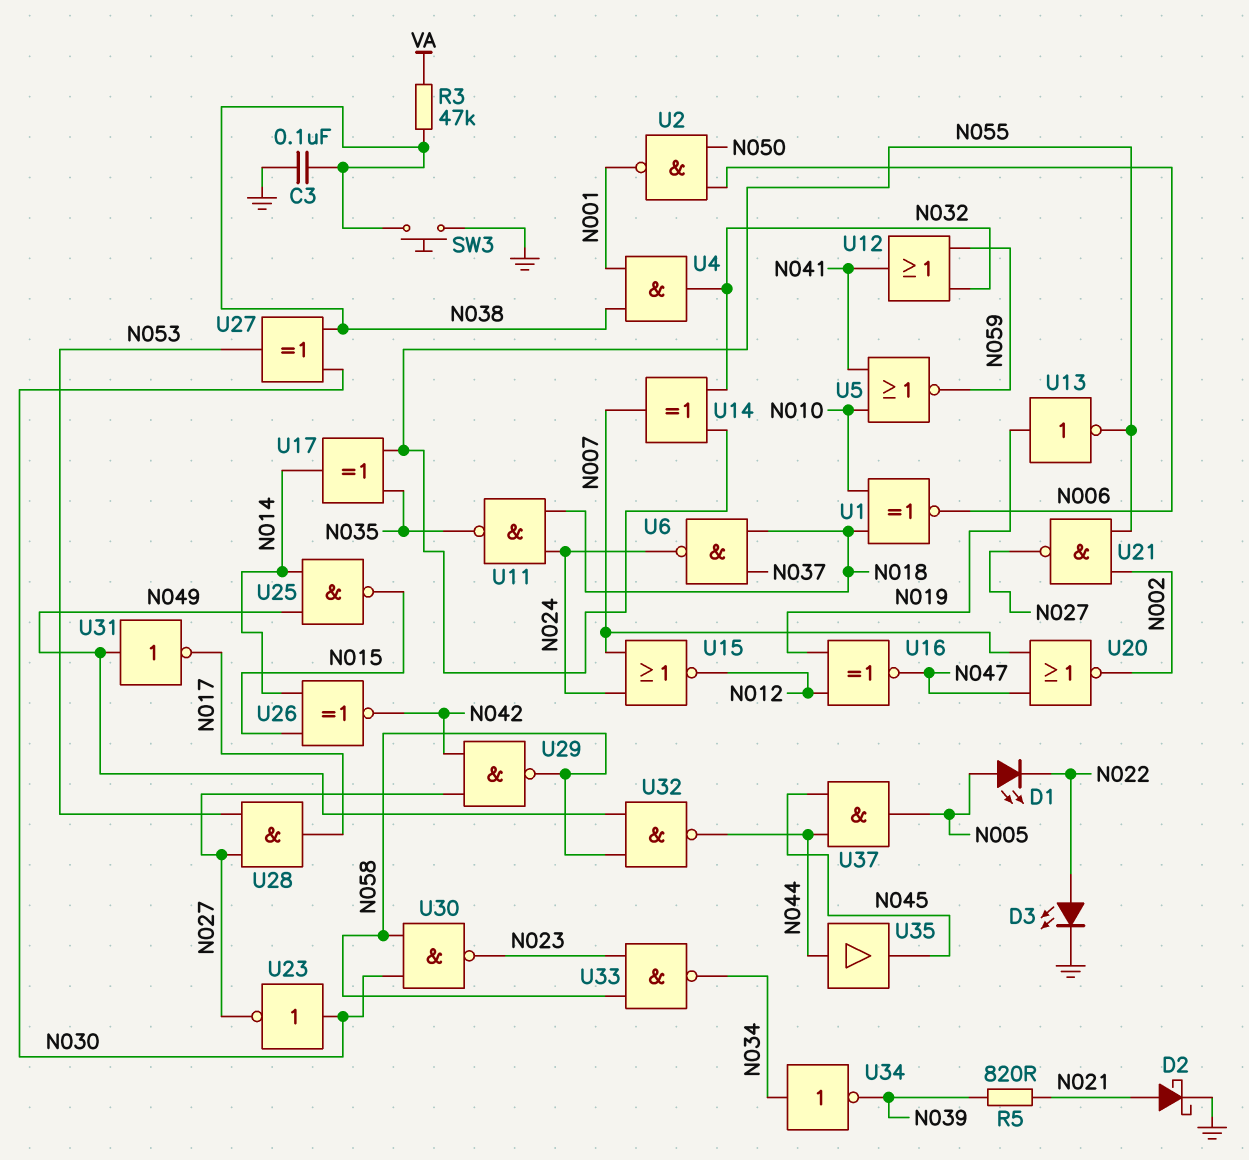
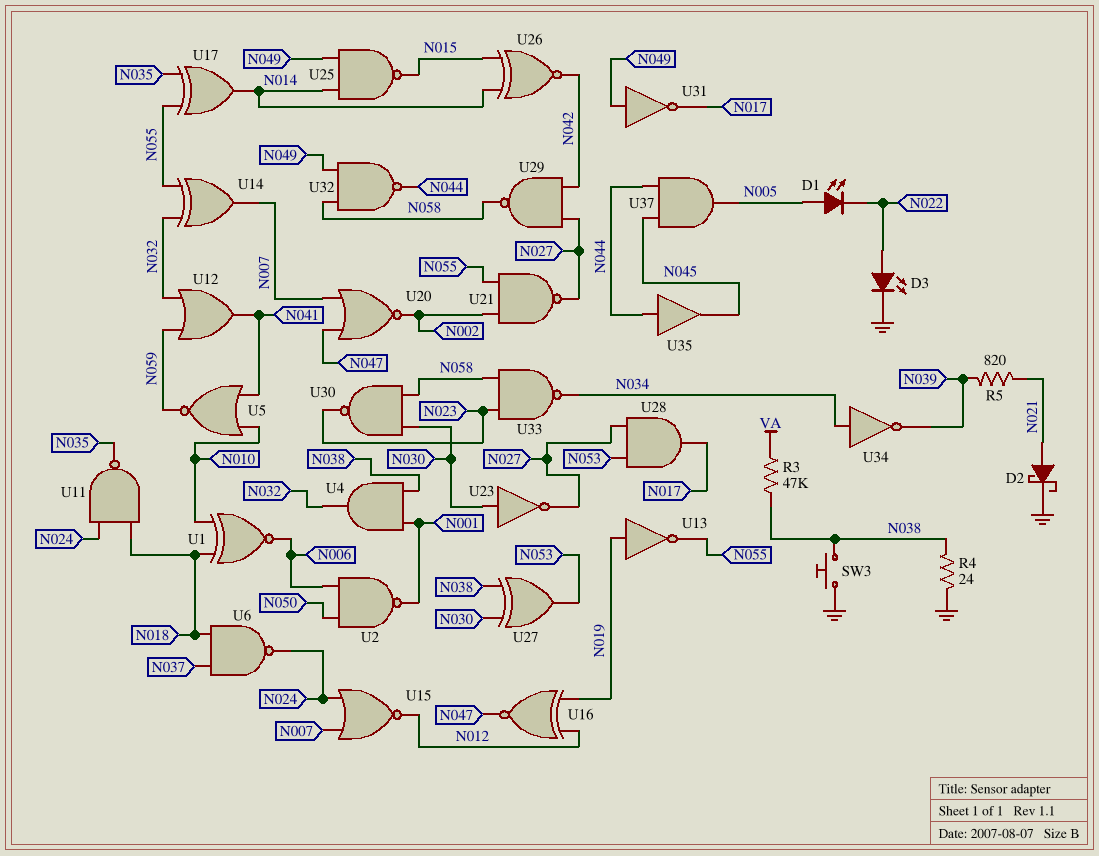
C3: 100nF (GND, N038) -> none
R4: none -> 24 (GND, N038)

